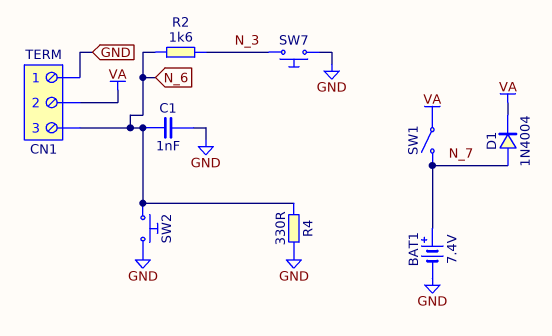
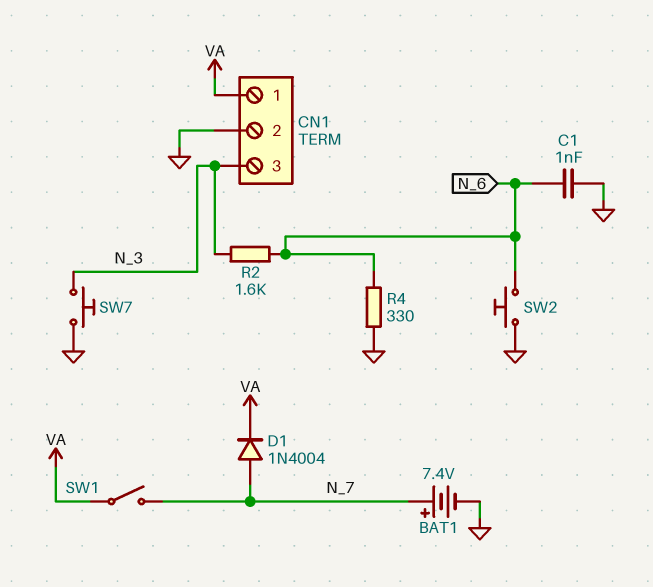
CN1 pin 1: GND -> VA
CN1 pin 2: VA -> GND
CN1 pin 3: N_6 -> N_3

